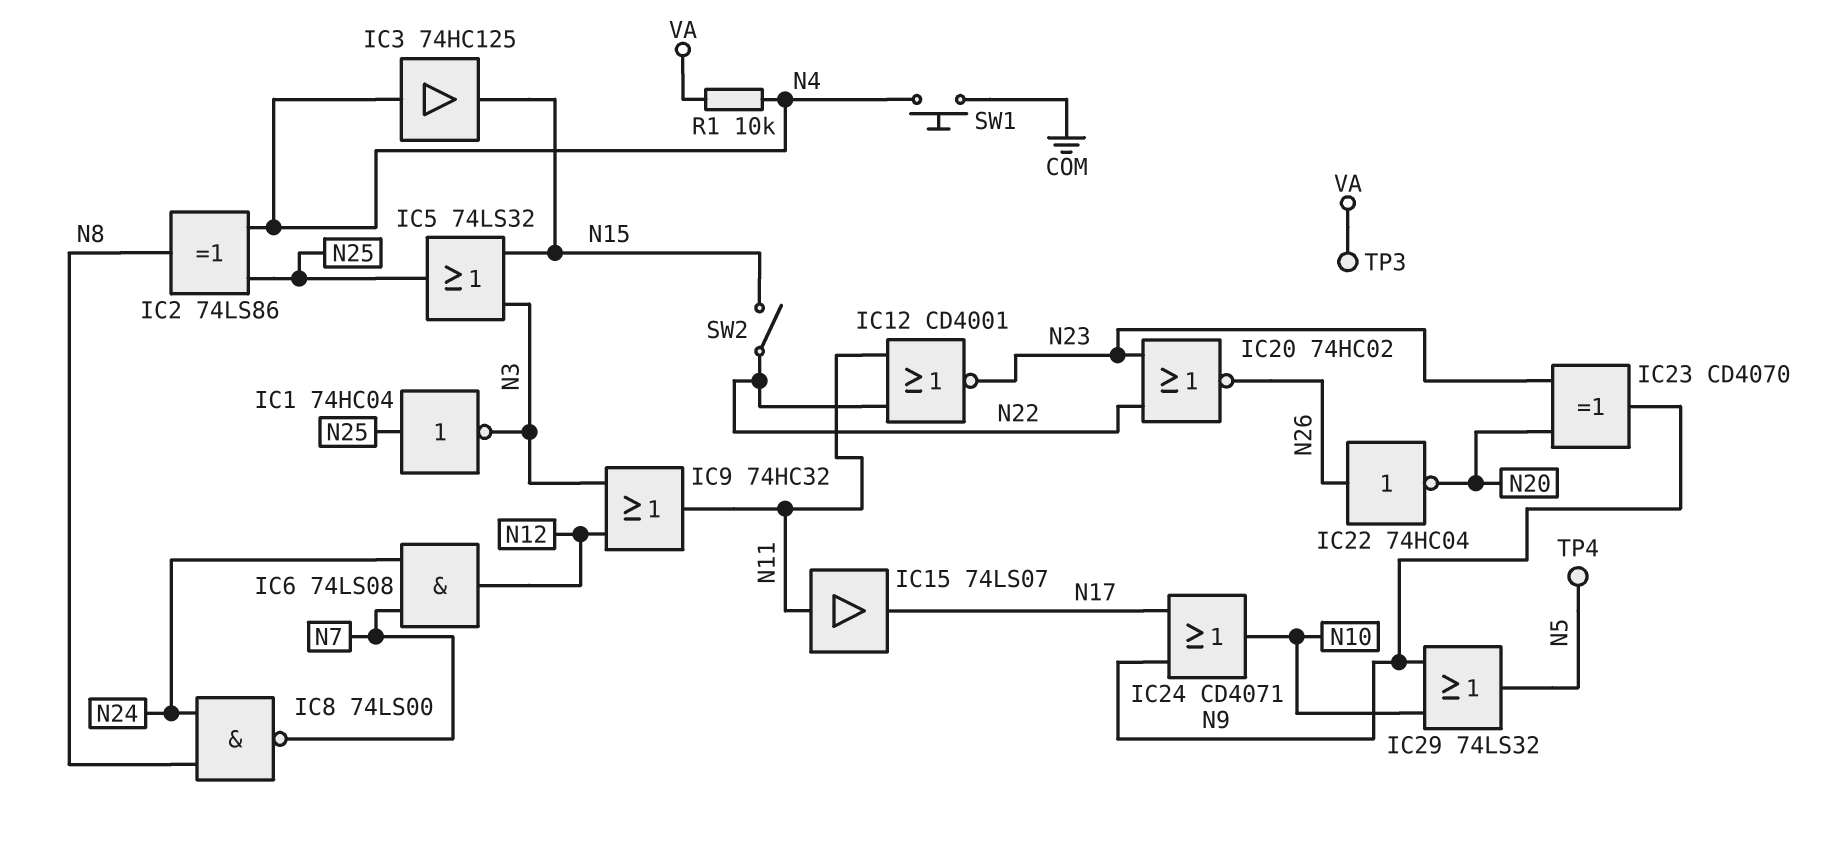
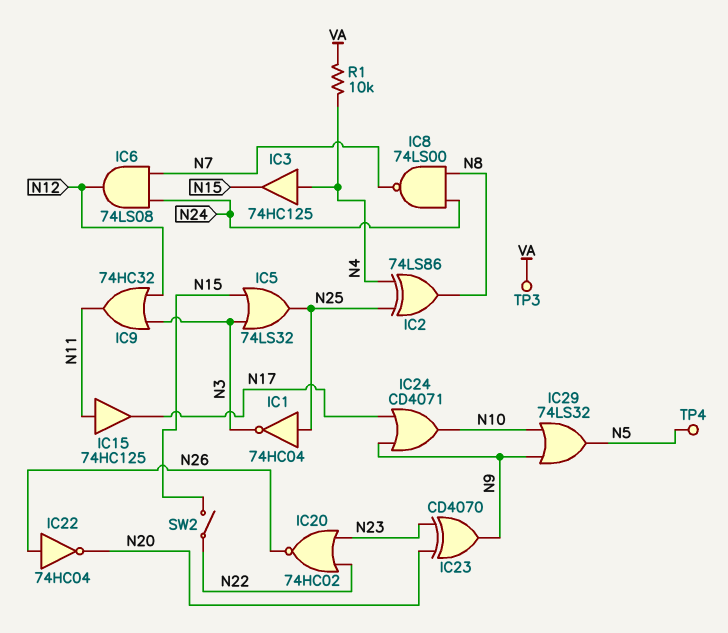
IC12: NOR CD4001 (in N11, in N22, out N23) -> none
IC15: buffer 74LS07 (in N11, out N17) -> buffer 74HC125 (in N11, out N17)
SW1: button (COM, N4) -> none

